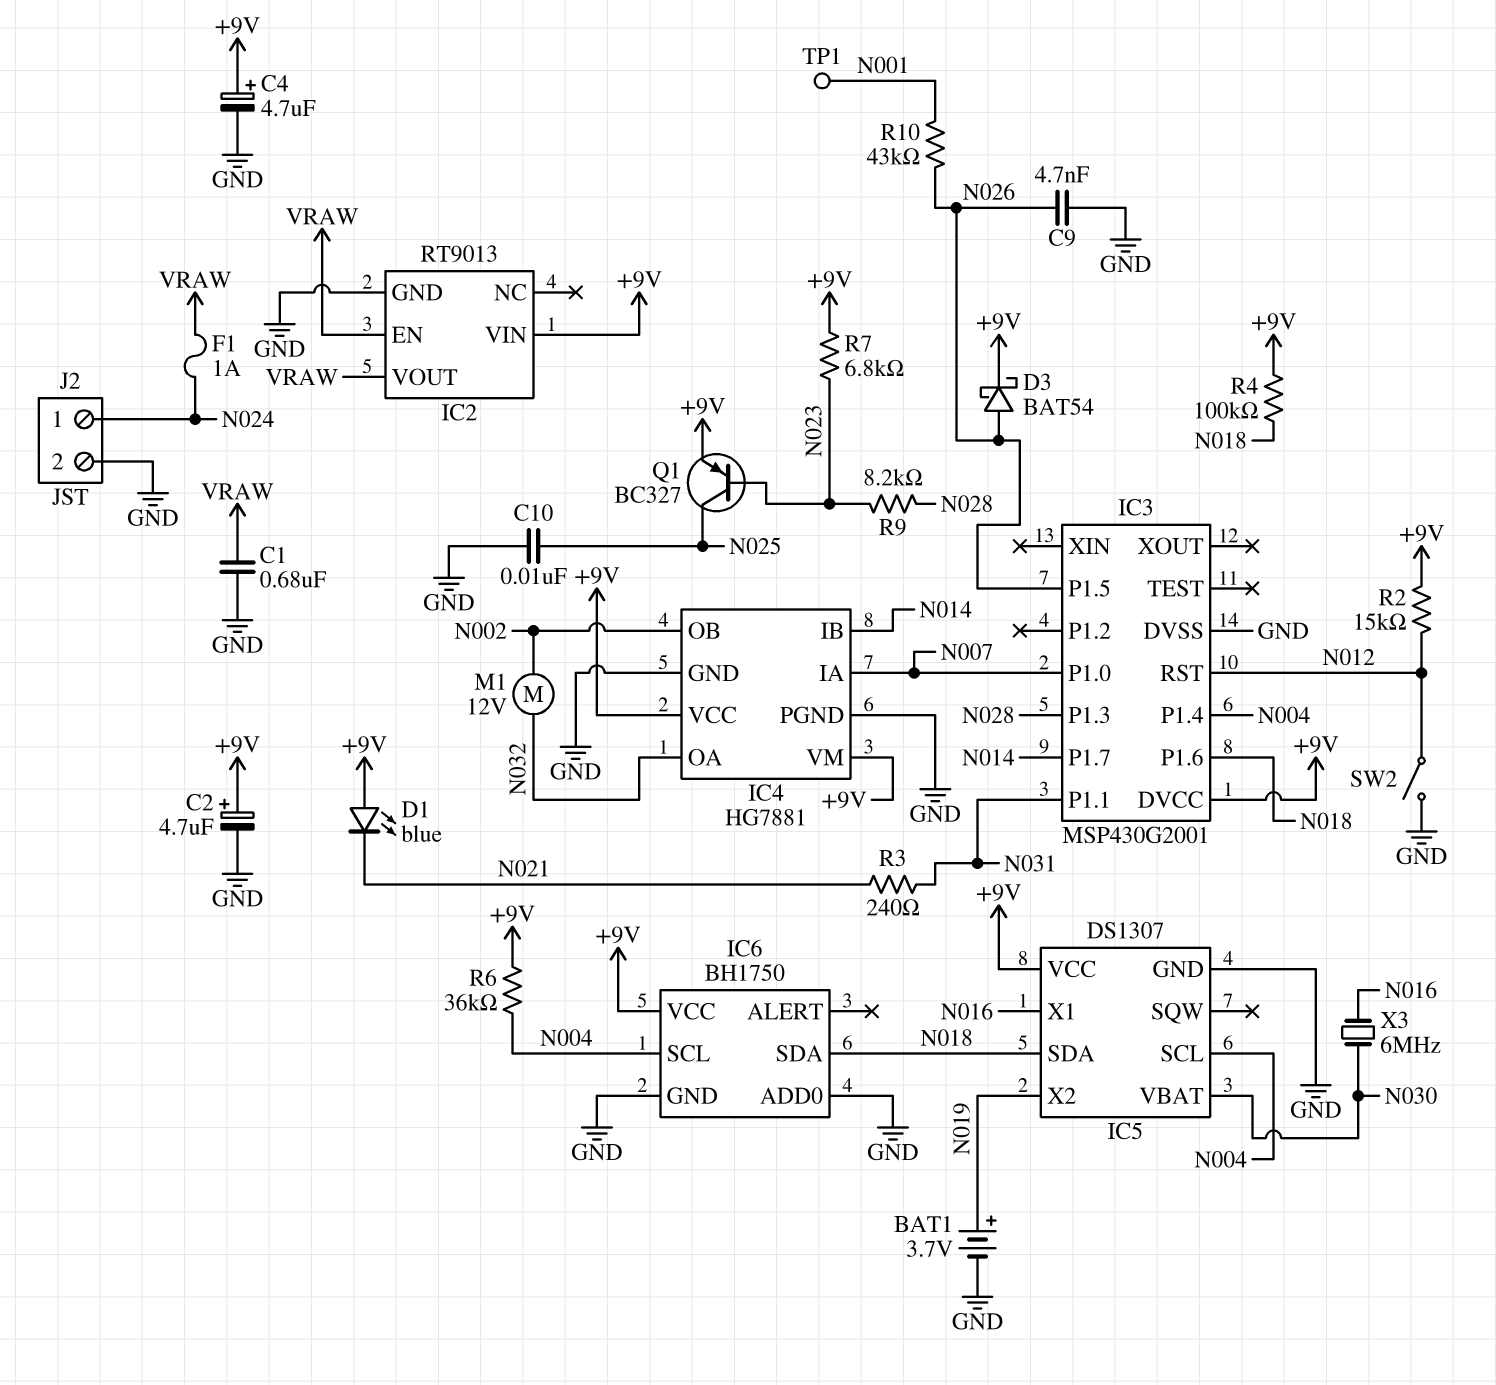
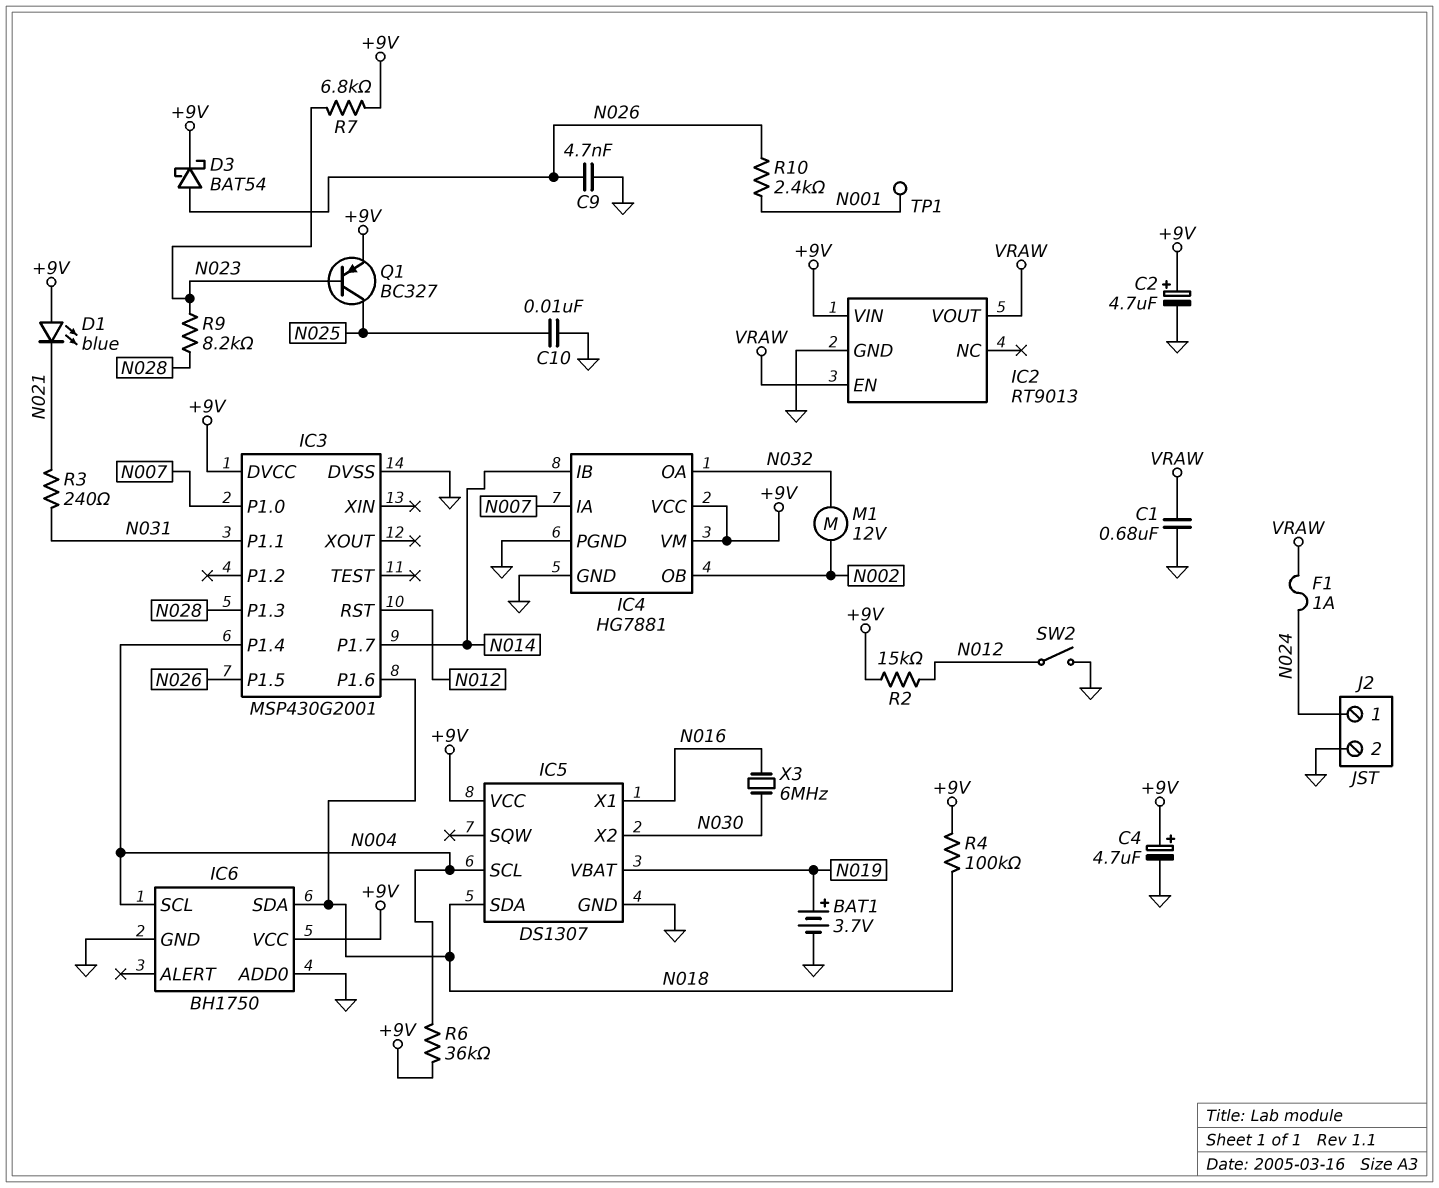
IC5 pin VBAT: N030 -> N019
IC5 pin X2: N019 -> N030
R10: 43k (N001, N026) -> 2.4k (N001, N026)

